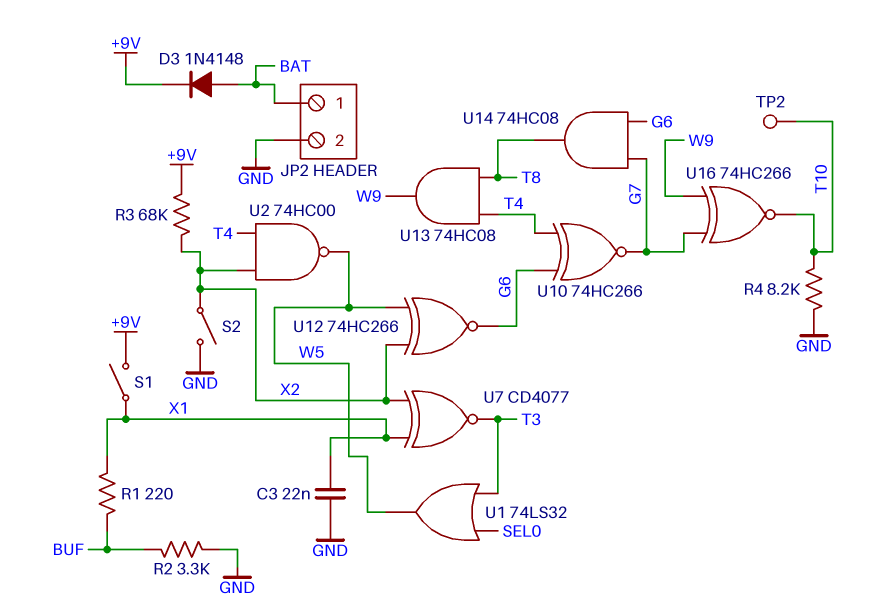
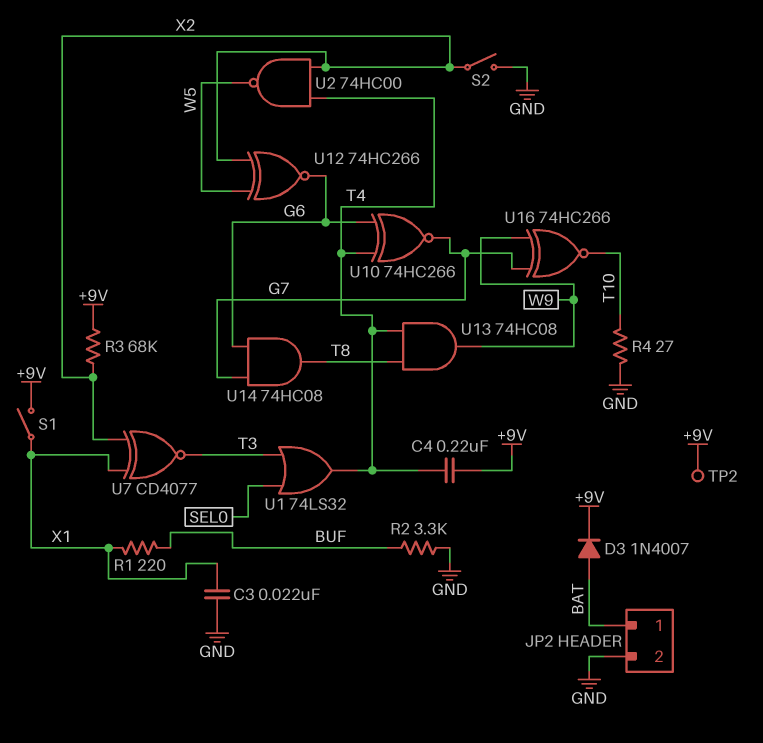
C4: none -> 220nF (+9V, T4)
D3: diode 1N4148 (A BAT, K +9V) -> diode 1N4007 (A BAT, K +9V)
R4: 8.2k (GND, T10) -> 27 (GND, T10)
TP2: test point (T10) -> test point (+9V)
U1: OR 74LS32 (in SEL0, in T3, out W5) -> OR 74LS32 (in SEL0, in T3, out T4)

